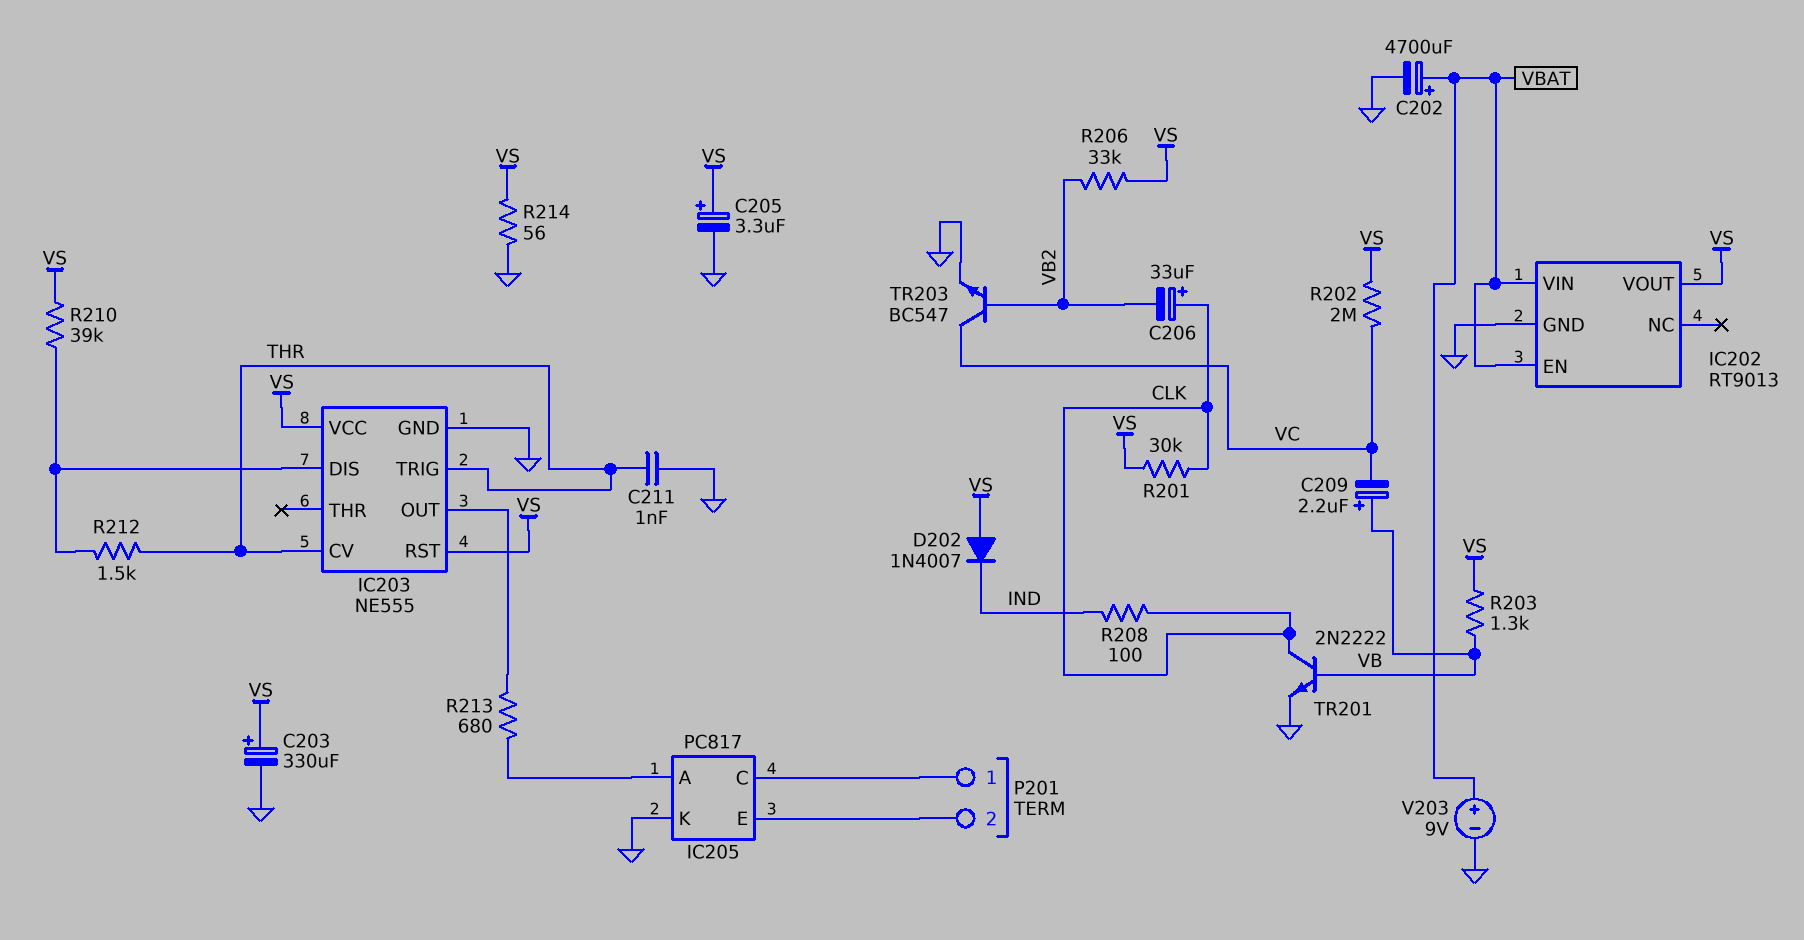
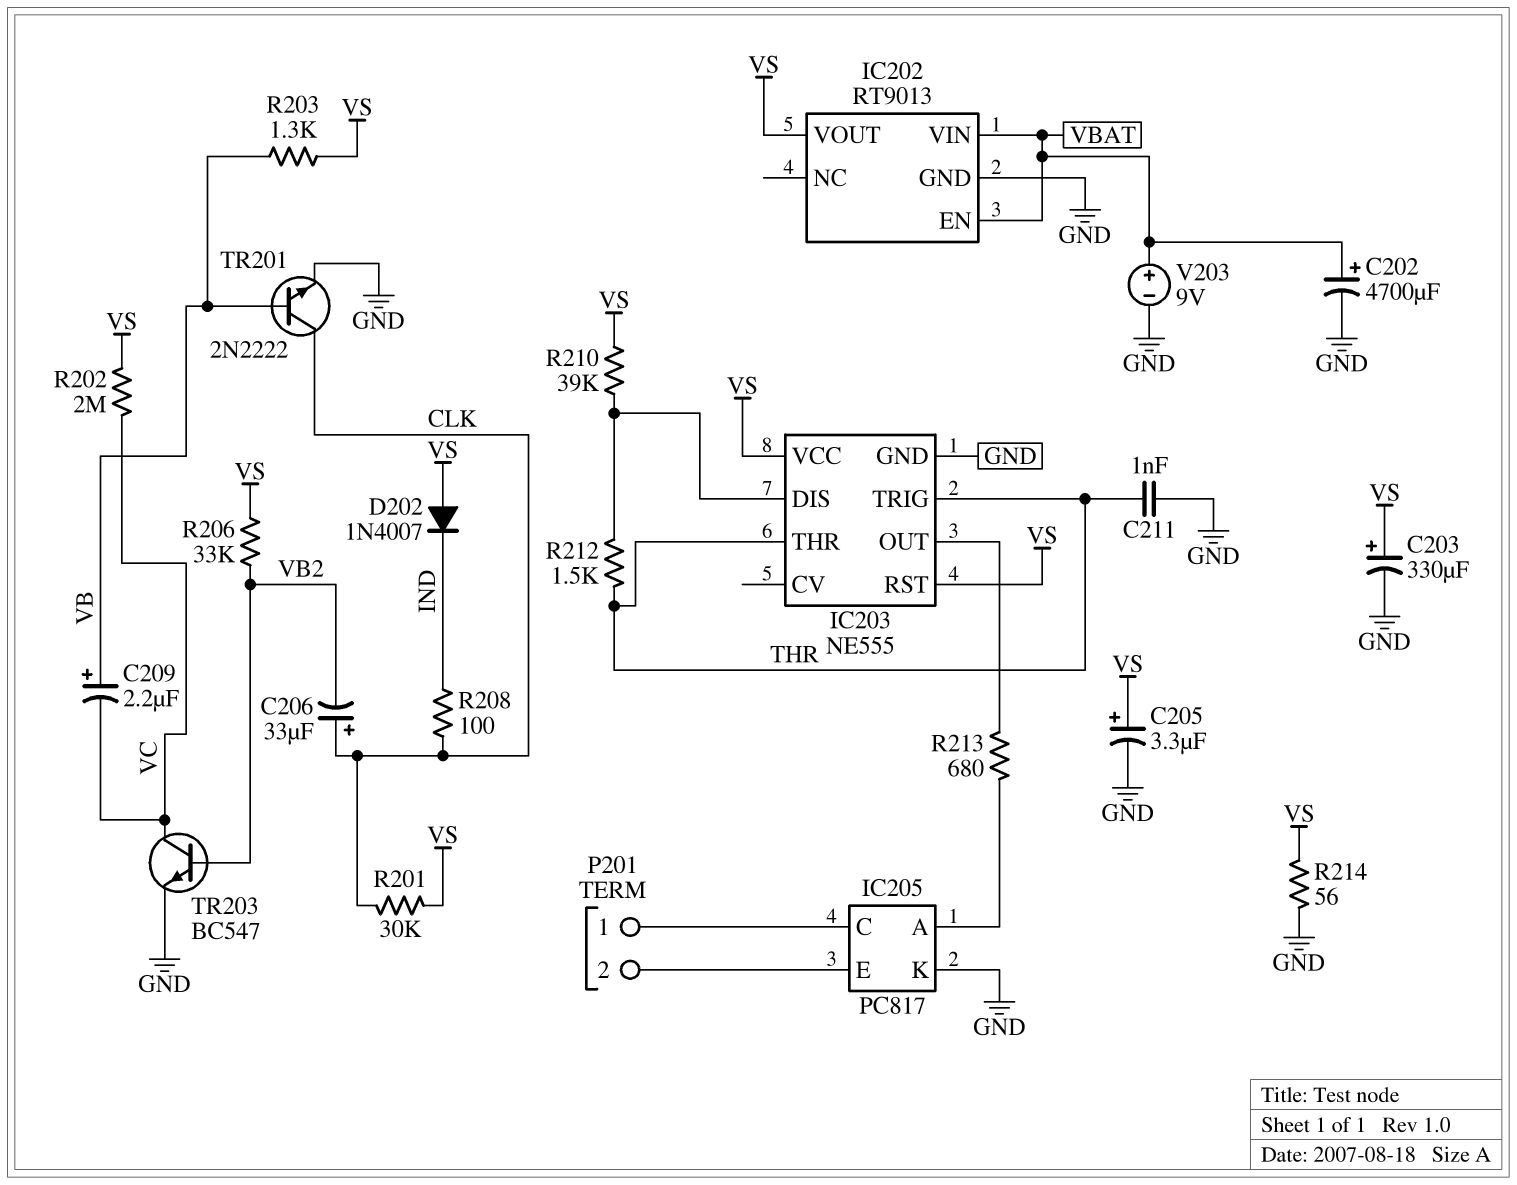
IC203 pin CV: THR -> none
IC203 pin THR: none -> THR

